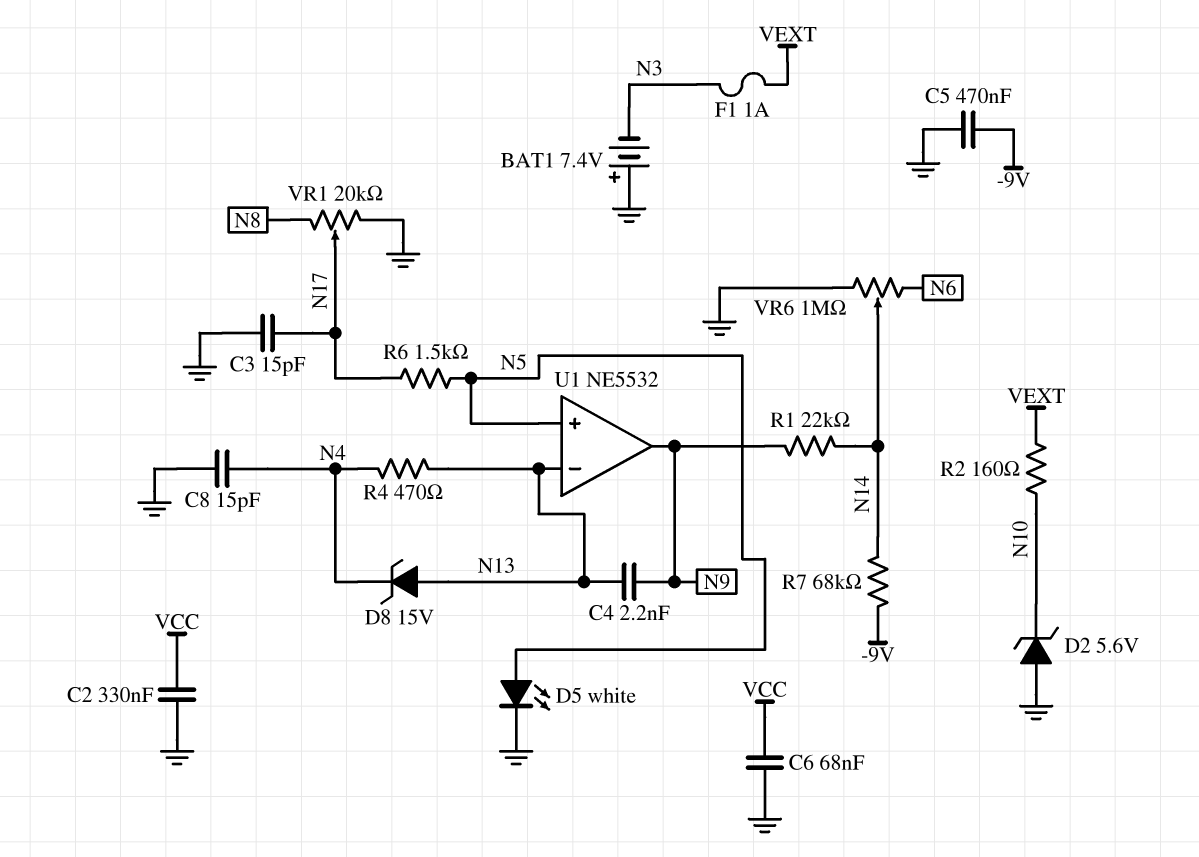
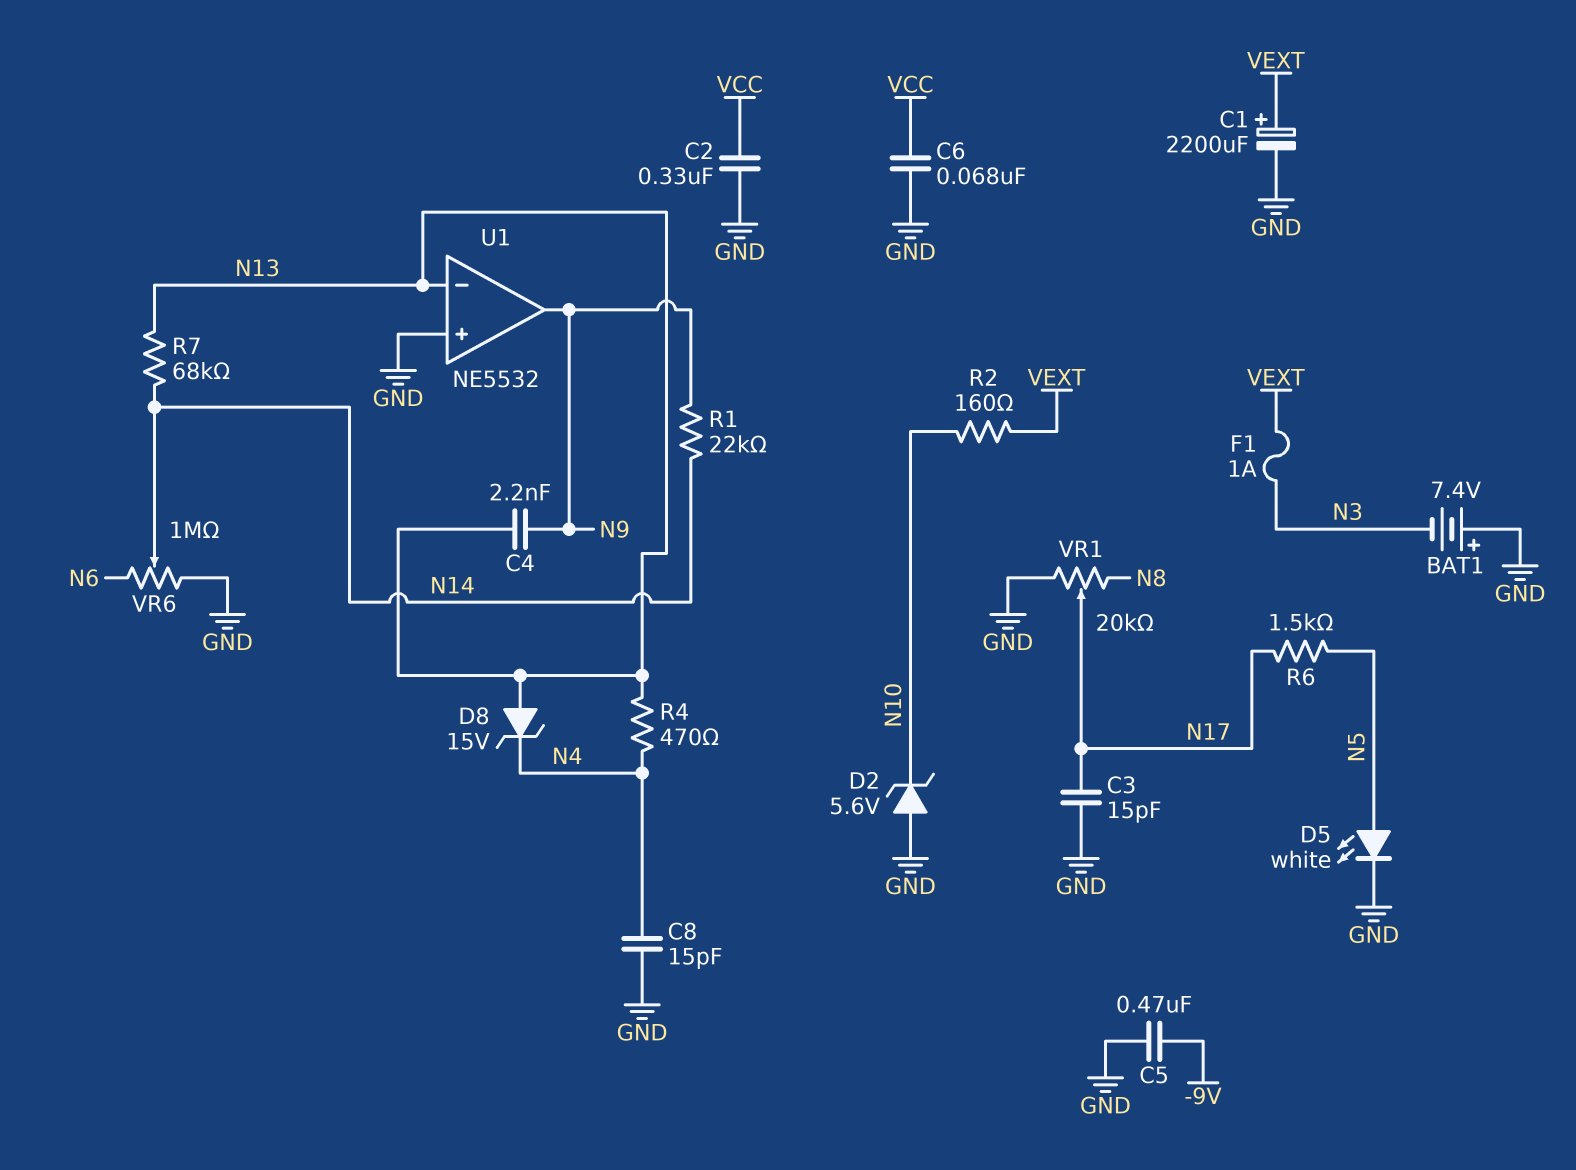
C1: none -> 2200uF (plus VEXT, minus GND)
R7: 68k (-9V, N14) -> 68k (N13, N14)
U1 pin in+: N5 -> GND

